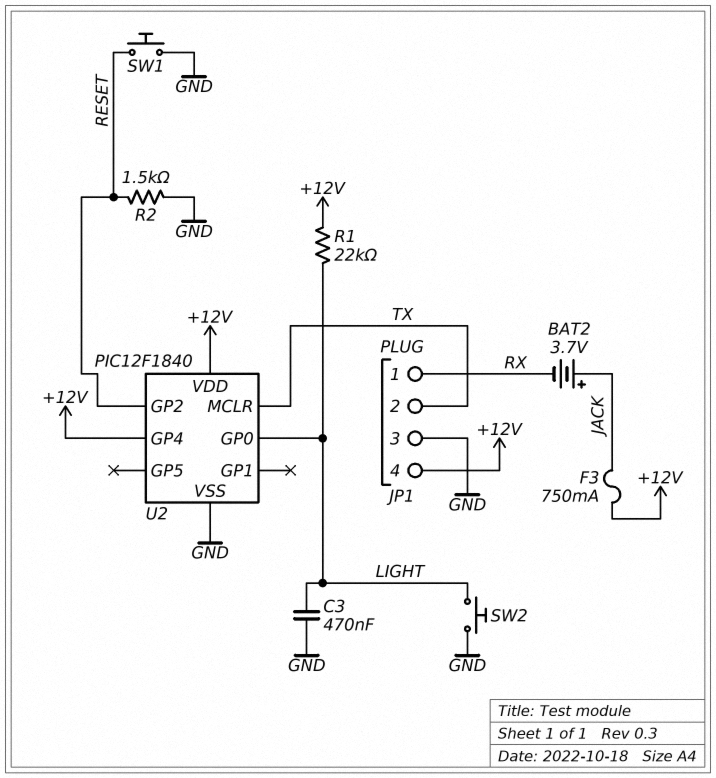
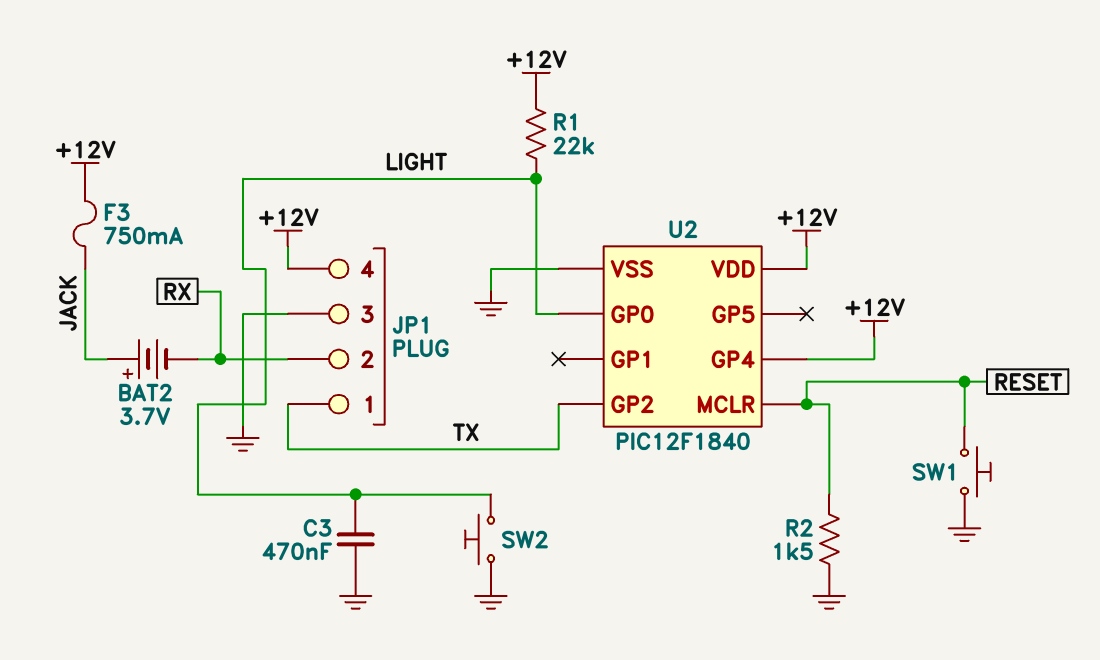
JP1 pin 1: RX -> TX
JP1 pin 2: TX -> RX
U2 pin GP2: RESET -> TX
U2 pin MCLR: TX -> RESET

